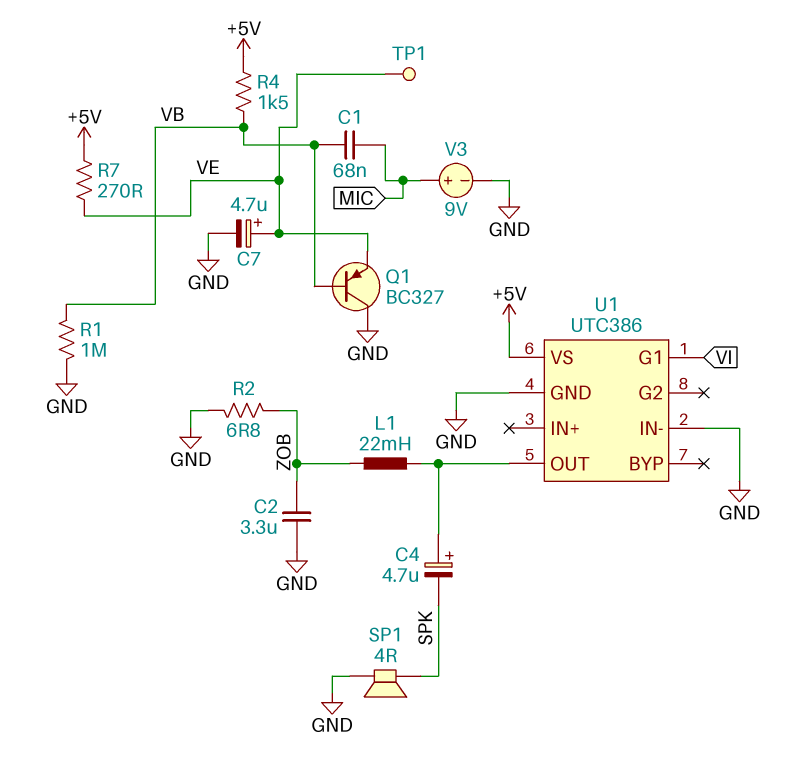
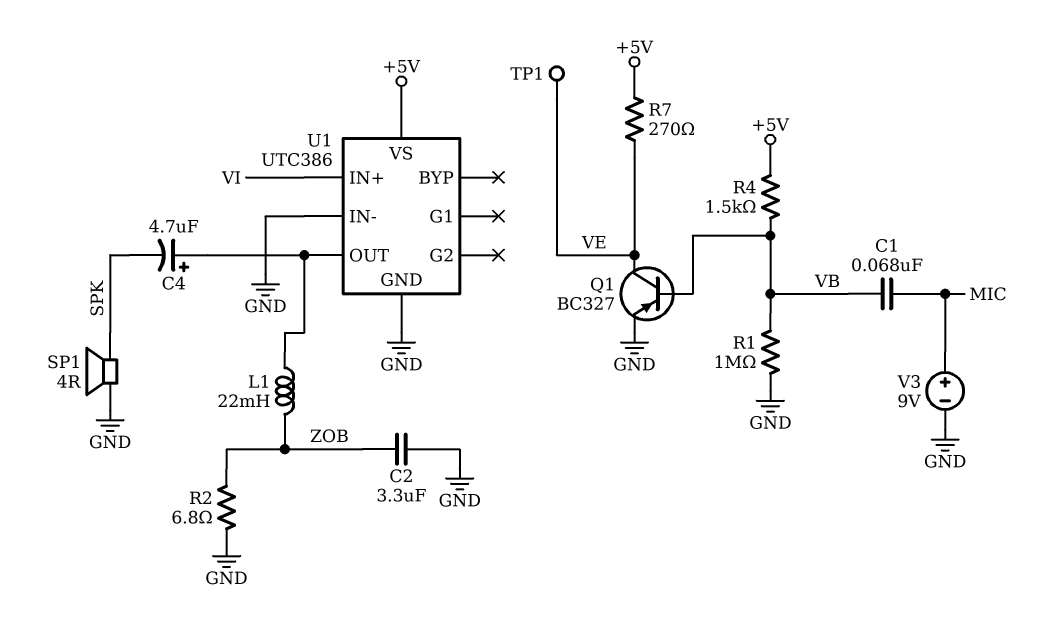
C7: 4.7uF (plus VE, minus GND) -> none
Q1: PNP BC327 (B VB, C GND, E VE) -> PNP BC327 (B VB, C VE, E GND)
U1 pin G1: VI -> none
U1 pin IN+: none -> VI

